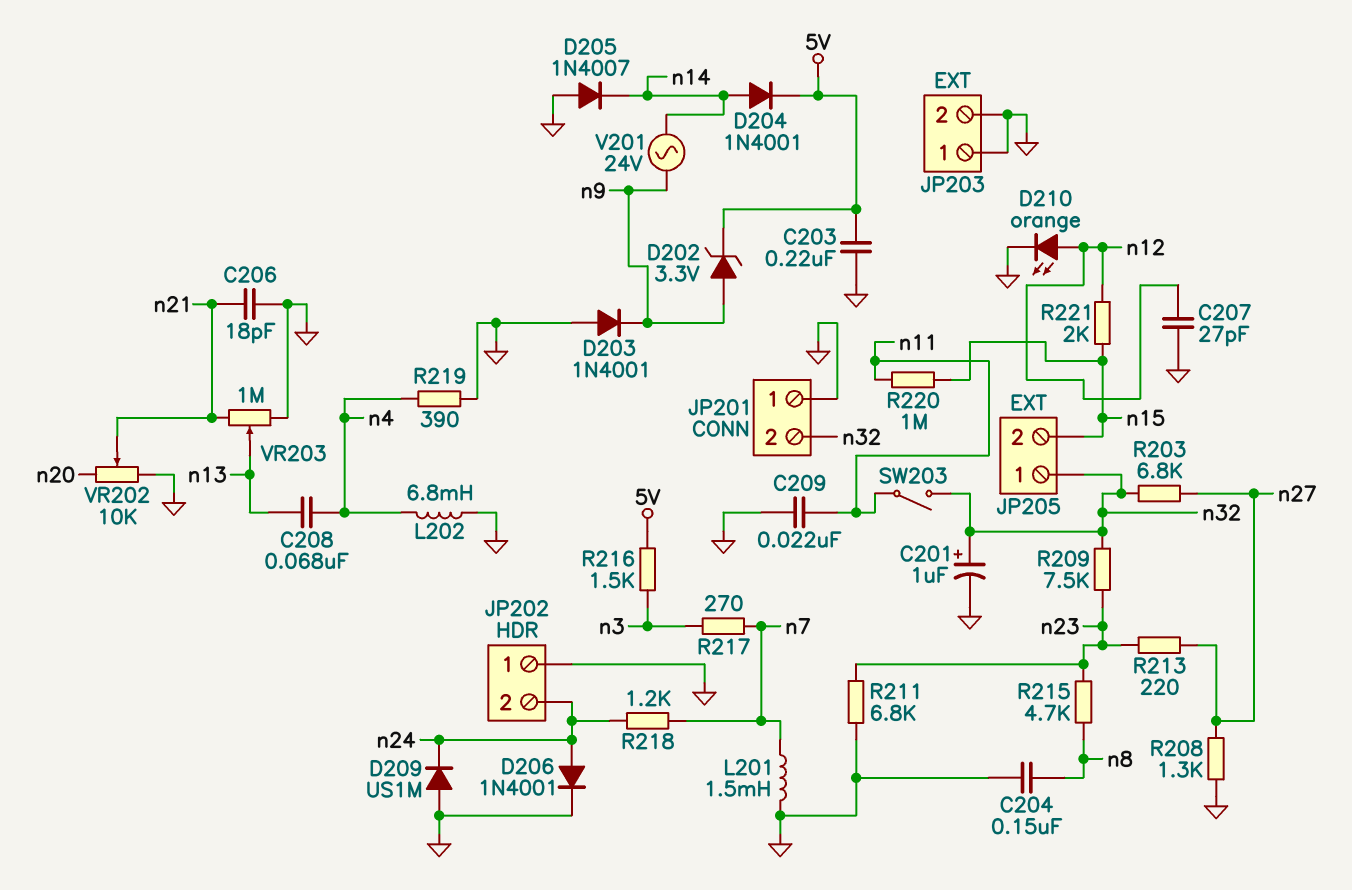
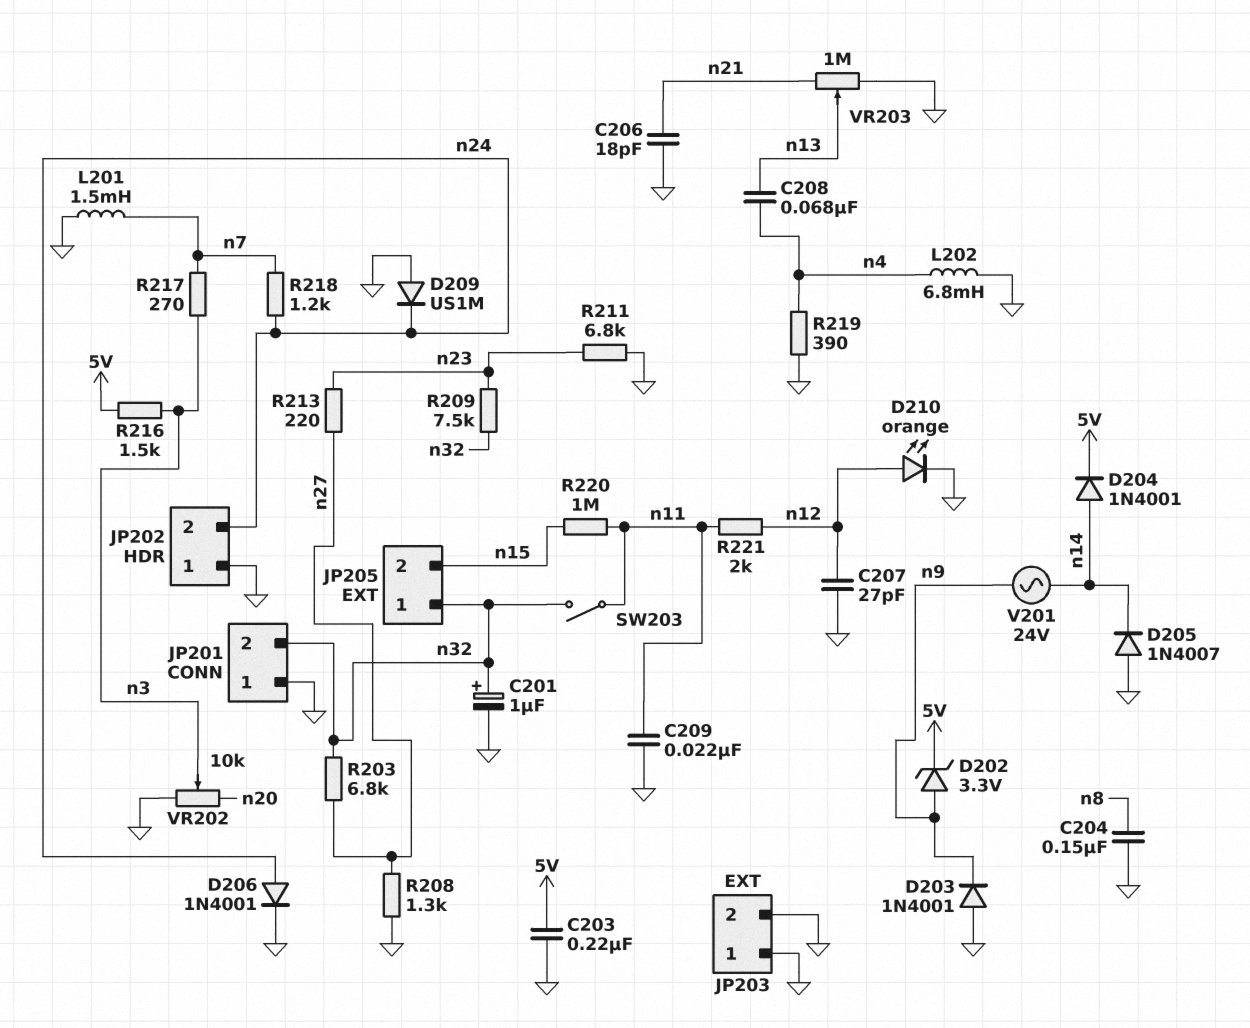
R215: 4.7k (n8, n23) -> none
R221: 2k (n12, n15) -> 2k (n11, n12)
VR202: 10k (GND, n20, wiper n21) -> 10k (GND, n20, wiper n3)

